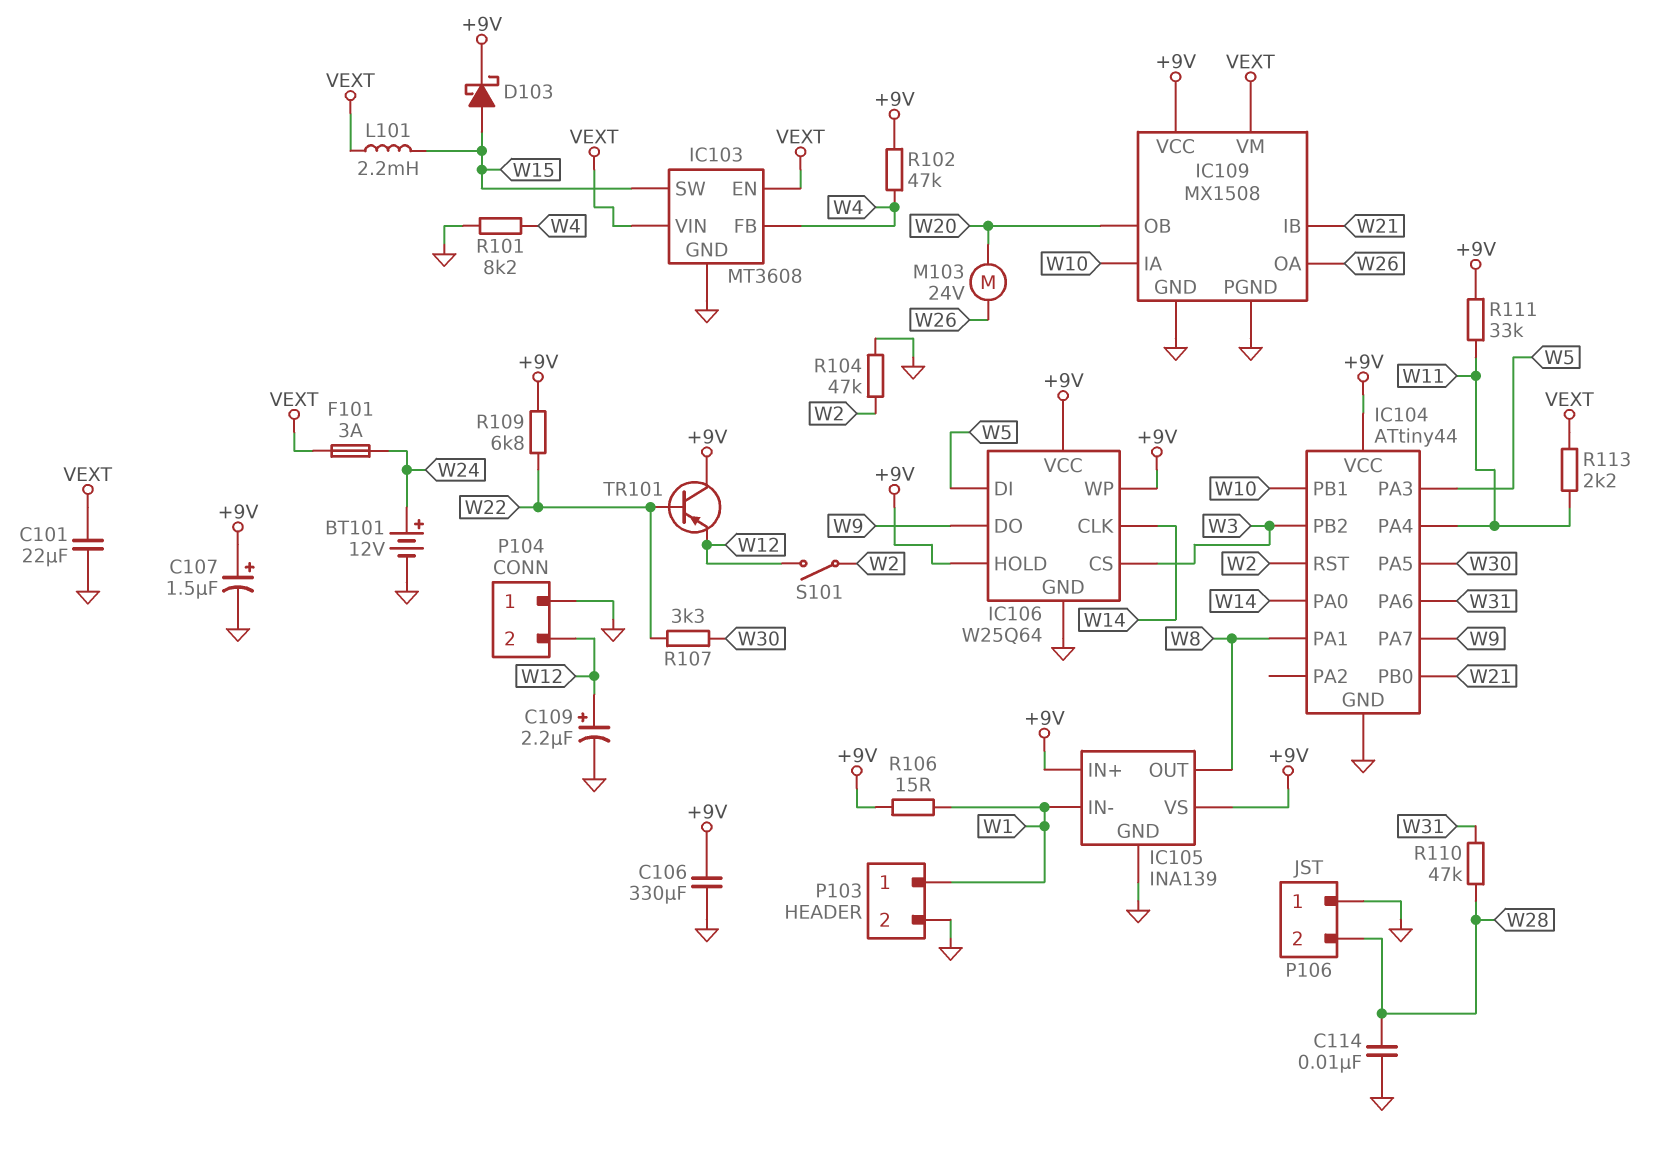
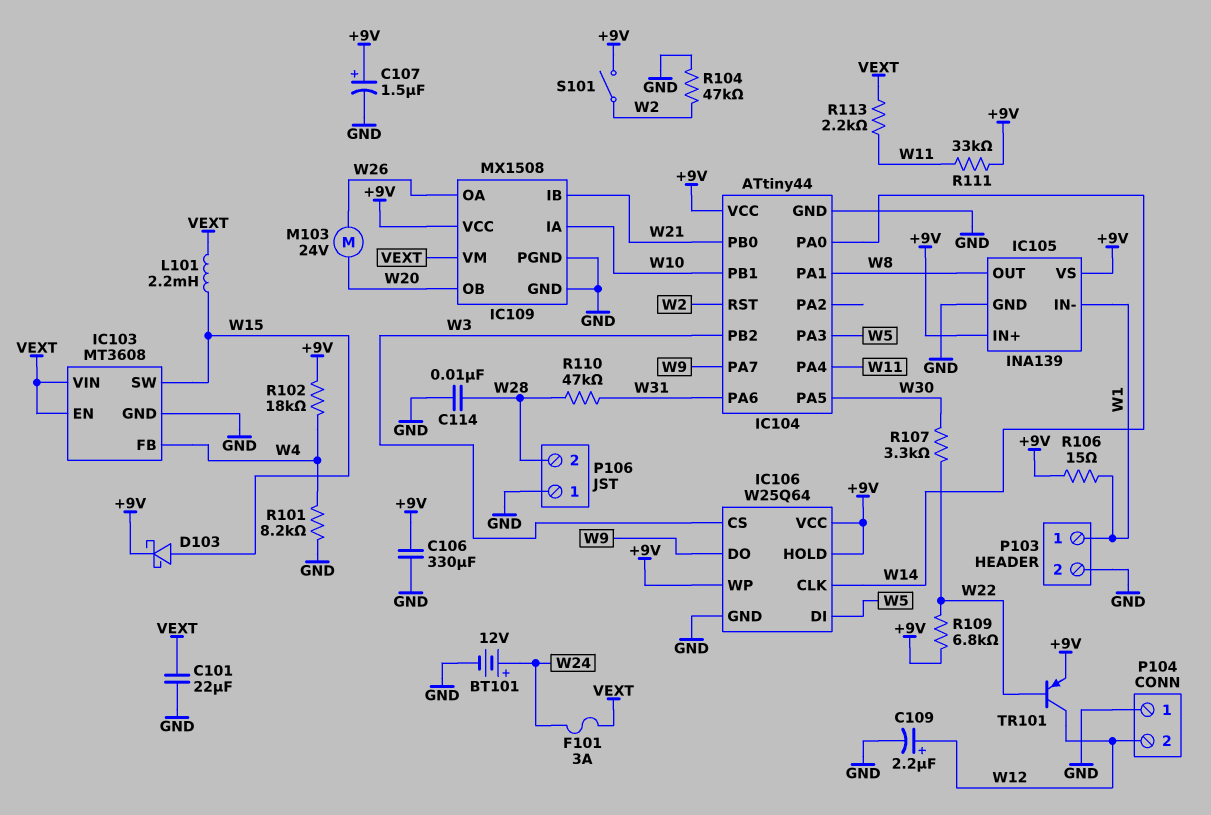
R102: 47k (+9V, W4) -> 18k (+9V, W4)
S101: switch (W2, W12) -> switch (+9V, W2)
TR101: PNP (B W22, C +9V, E W12) -> PNP (B W22, C W12, E +9V)

